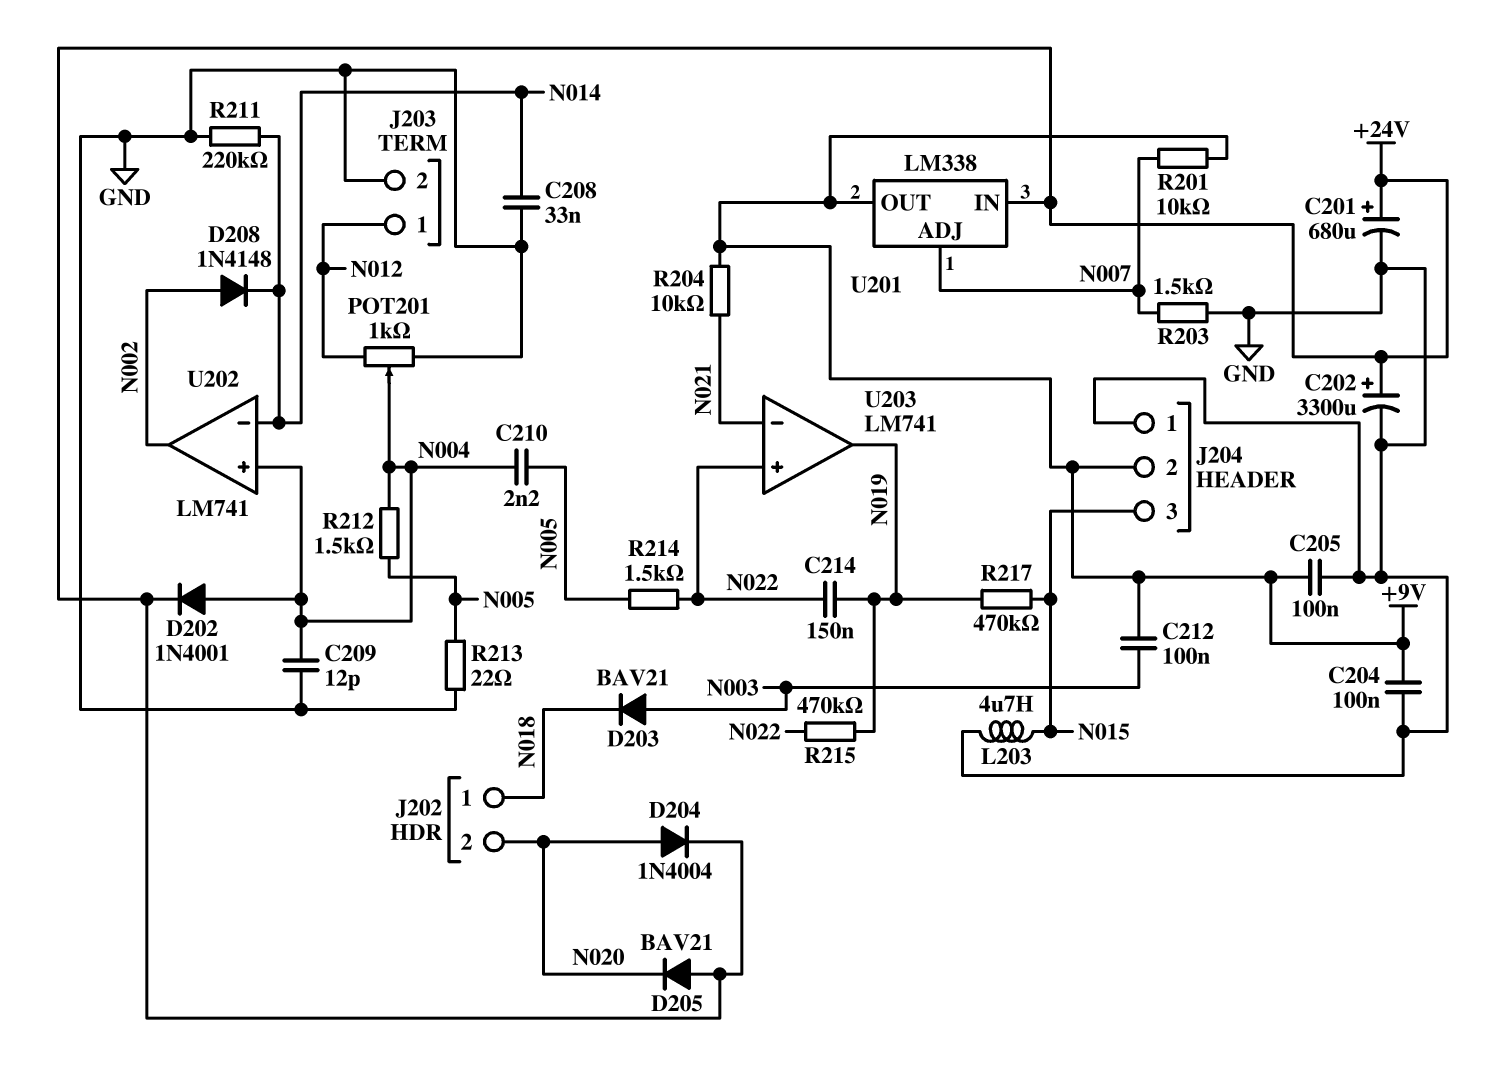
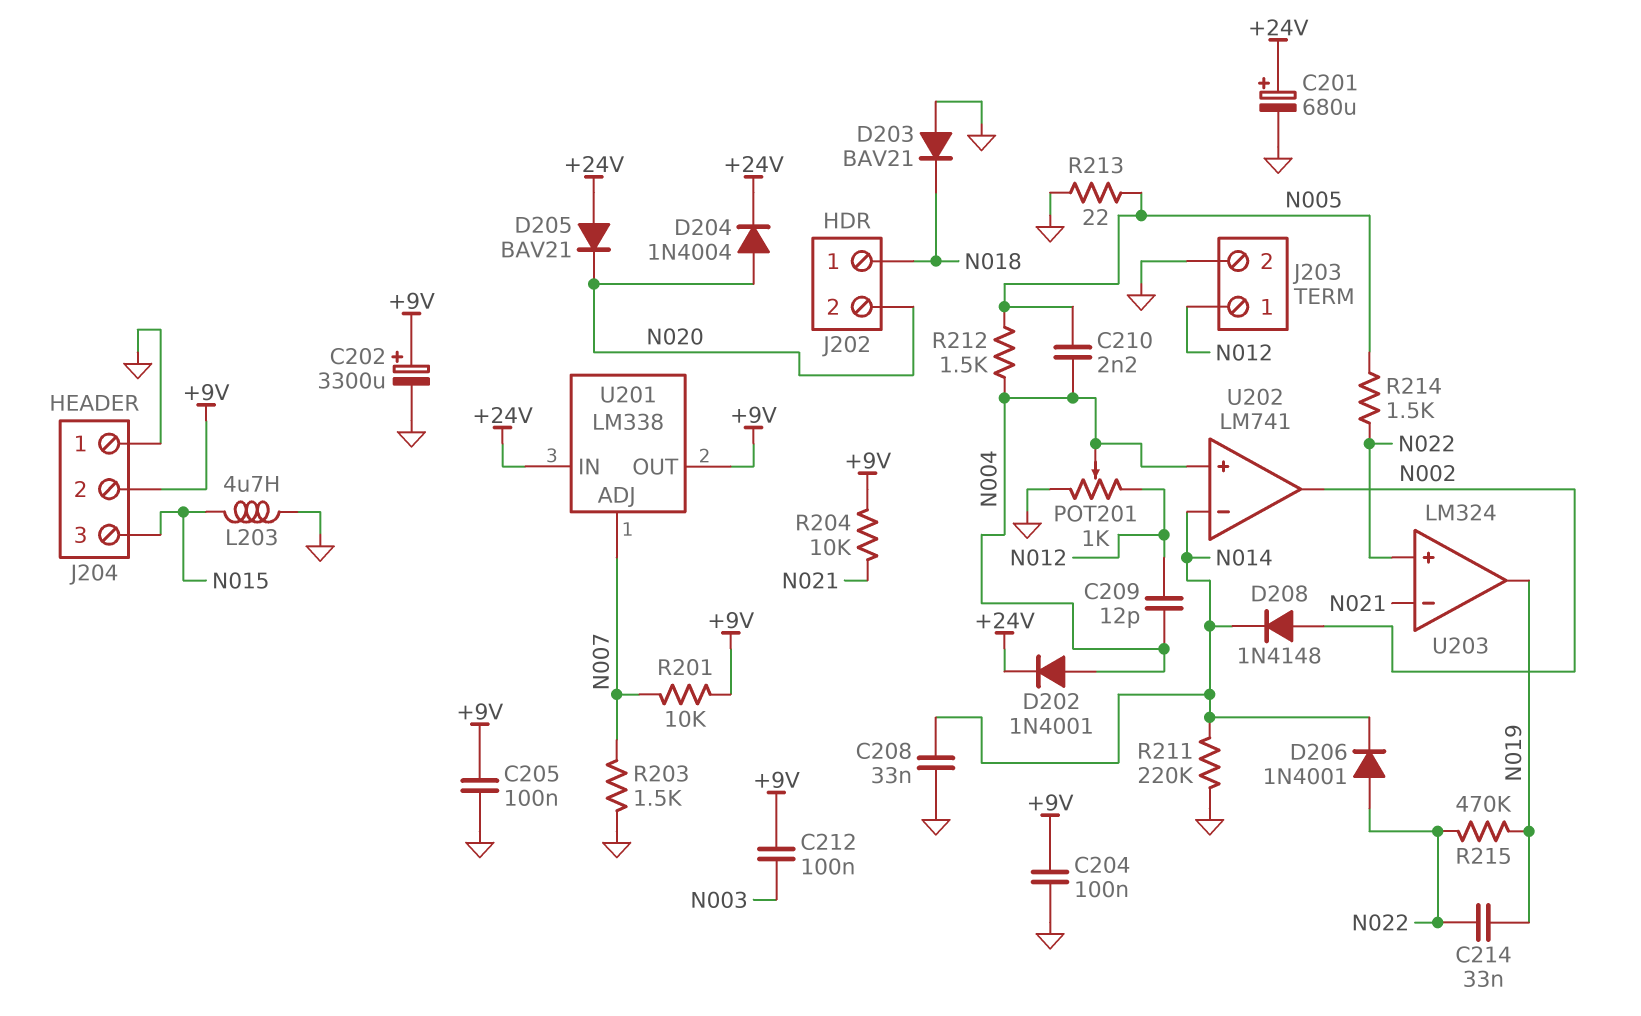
C202: 3300uF (plus +24V, minus GND) -> 3300uF (plus +9V, minus GND)
C209: 12pF (GND, N004) -> 12pF (N004, N012)
C214: 150nF (N019, N022) -> 33nF (N019, N022)
D203: diode BAV21 (A N003, K N018) -> diode BAV21 (A GND, K N018)
D206: none -> diode 1N4001 (A N022, K N014)
R217: 470k (N015, N019) -> none
U203: LM741 -> LM324

